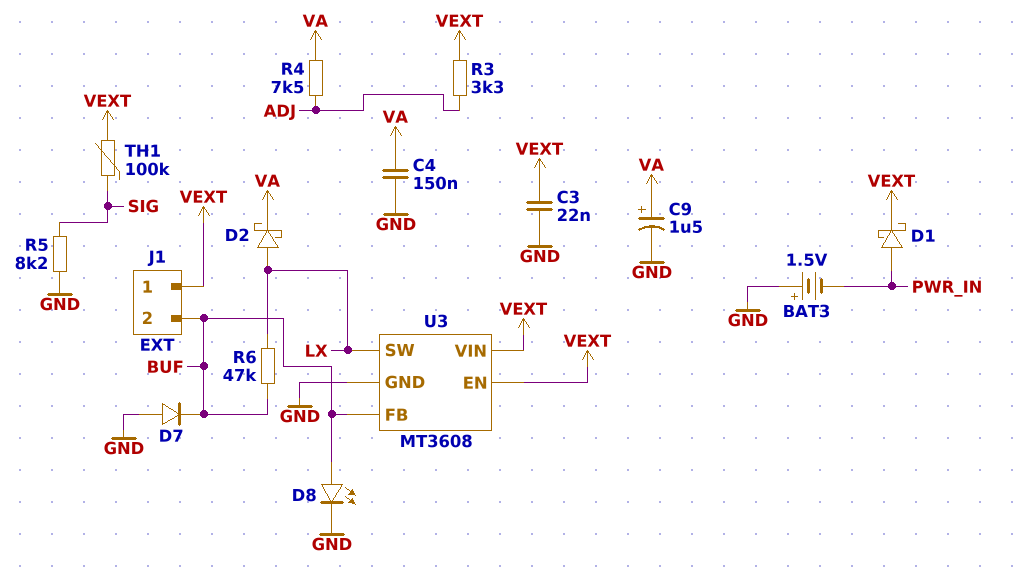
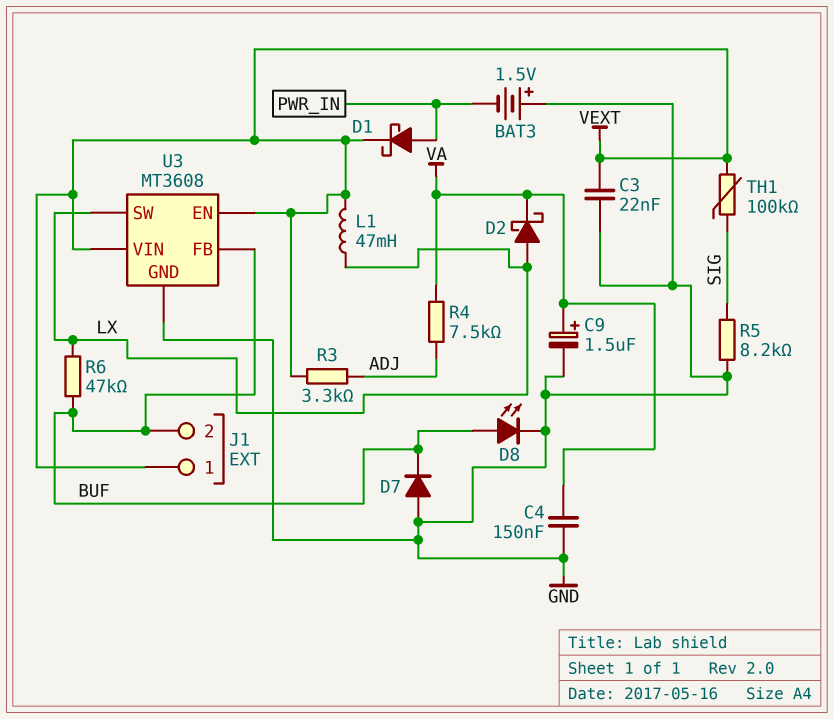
L1: none -> 47mH (LX, VEXT)

